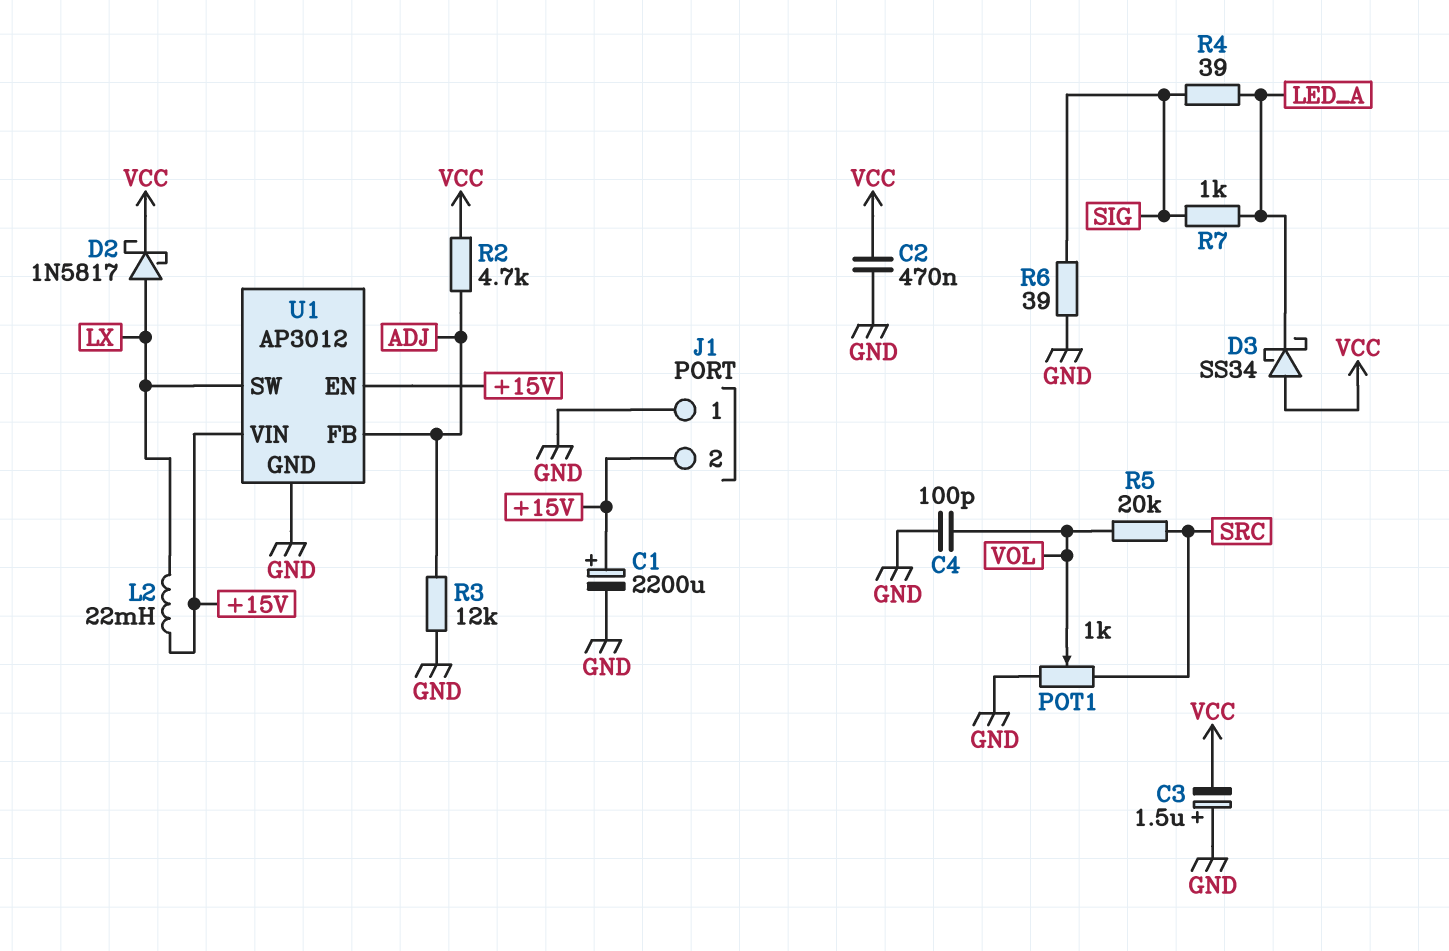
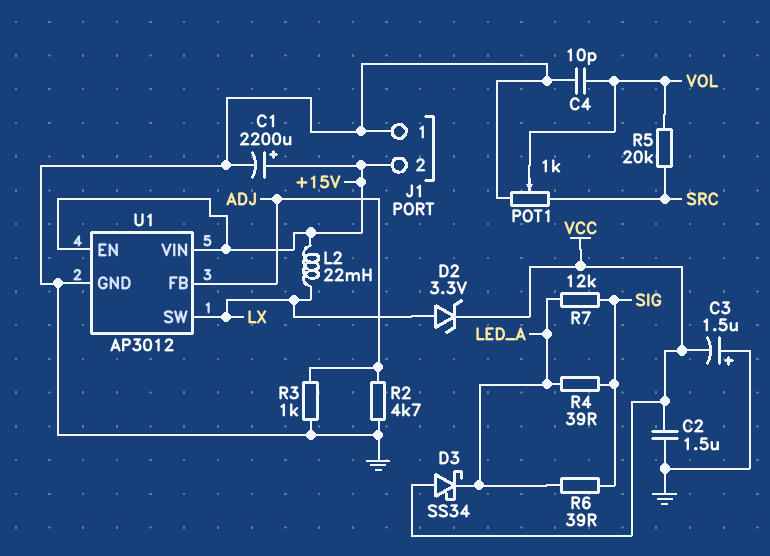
C2: 470nF (GND, VCC) -> 1.5uF (GND, VCC)
C4: 100pF (GND, VOL) -> 10pF (GND, VOL)
D2: schottky 1N5817 (A LX, K VCC) -> zener 3.3V (A LX, K VCC)
R2: 4.7k (ADJ, VCC) -> 4.7k (ADJ, GND)
R3: 12k (ADJ, GND) -> 1k (ADJ, GND)
R6: 39 (GND, SIG) -> 39 (LED_A, SIG)
R7: 1k (LED_A, SIG) -> 12k (LED_A, SIG)

